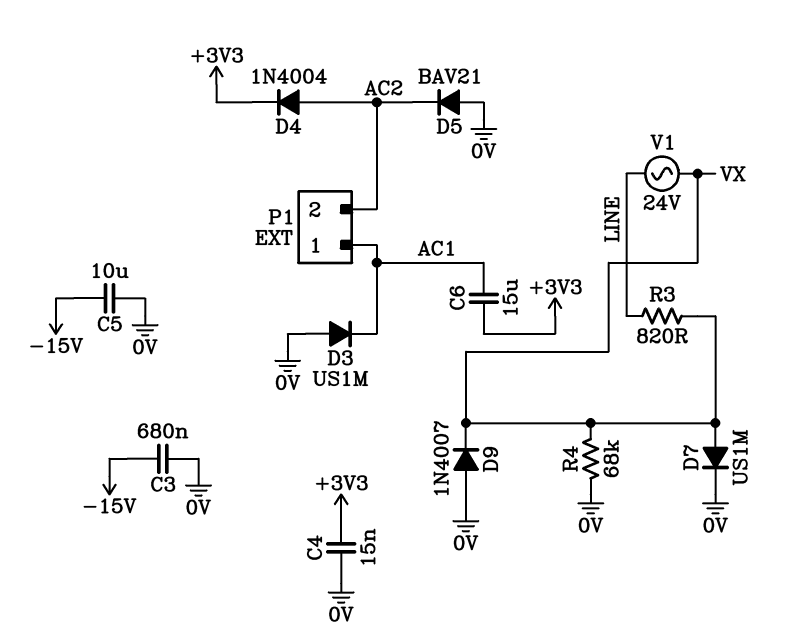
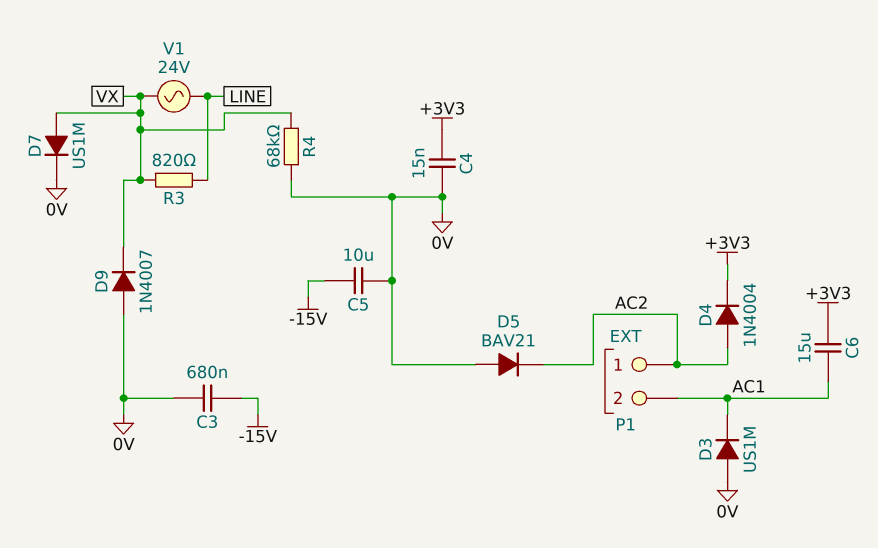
P1 pin 1: AC1 -> AC2
P1 pin 2: AC2 -> AC1

